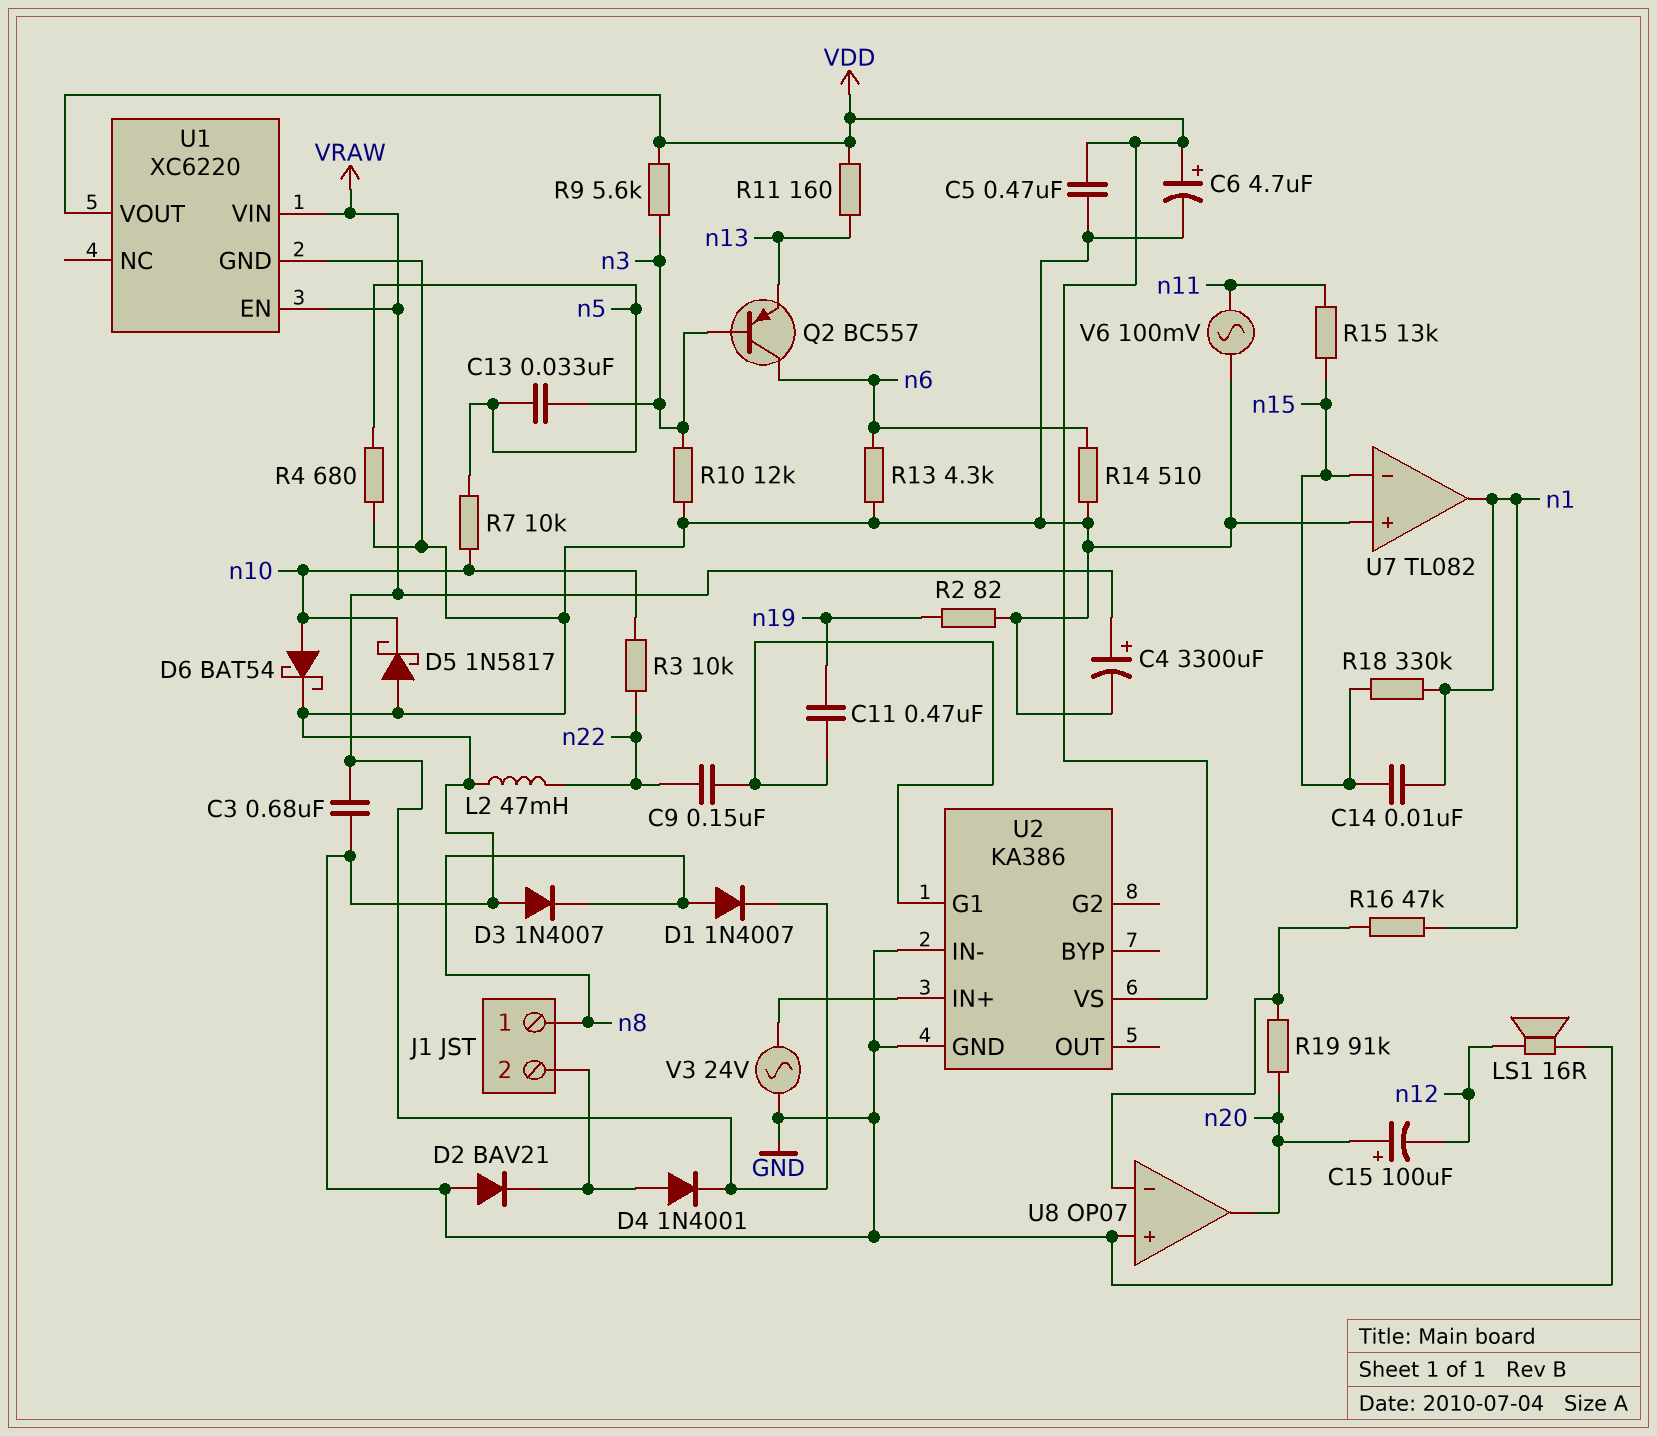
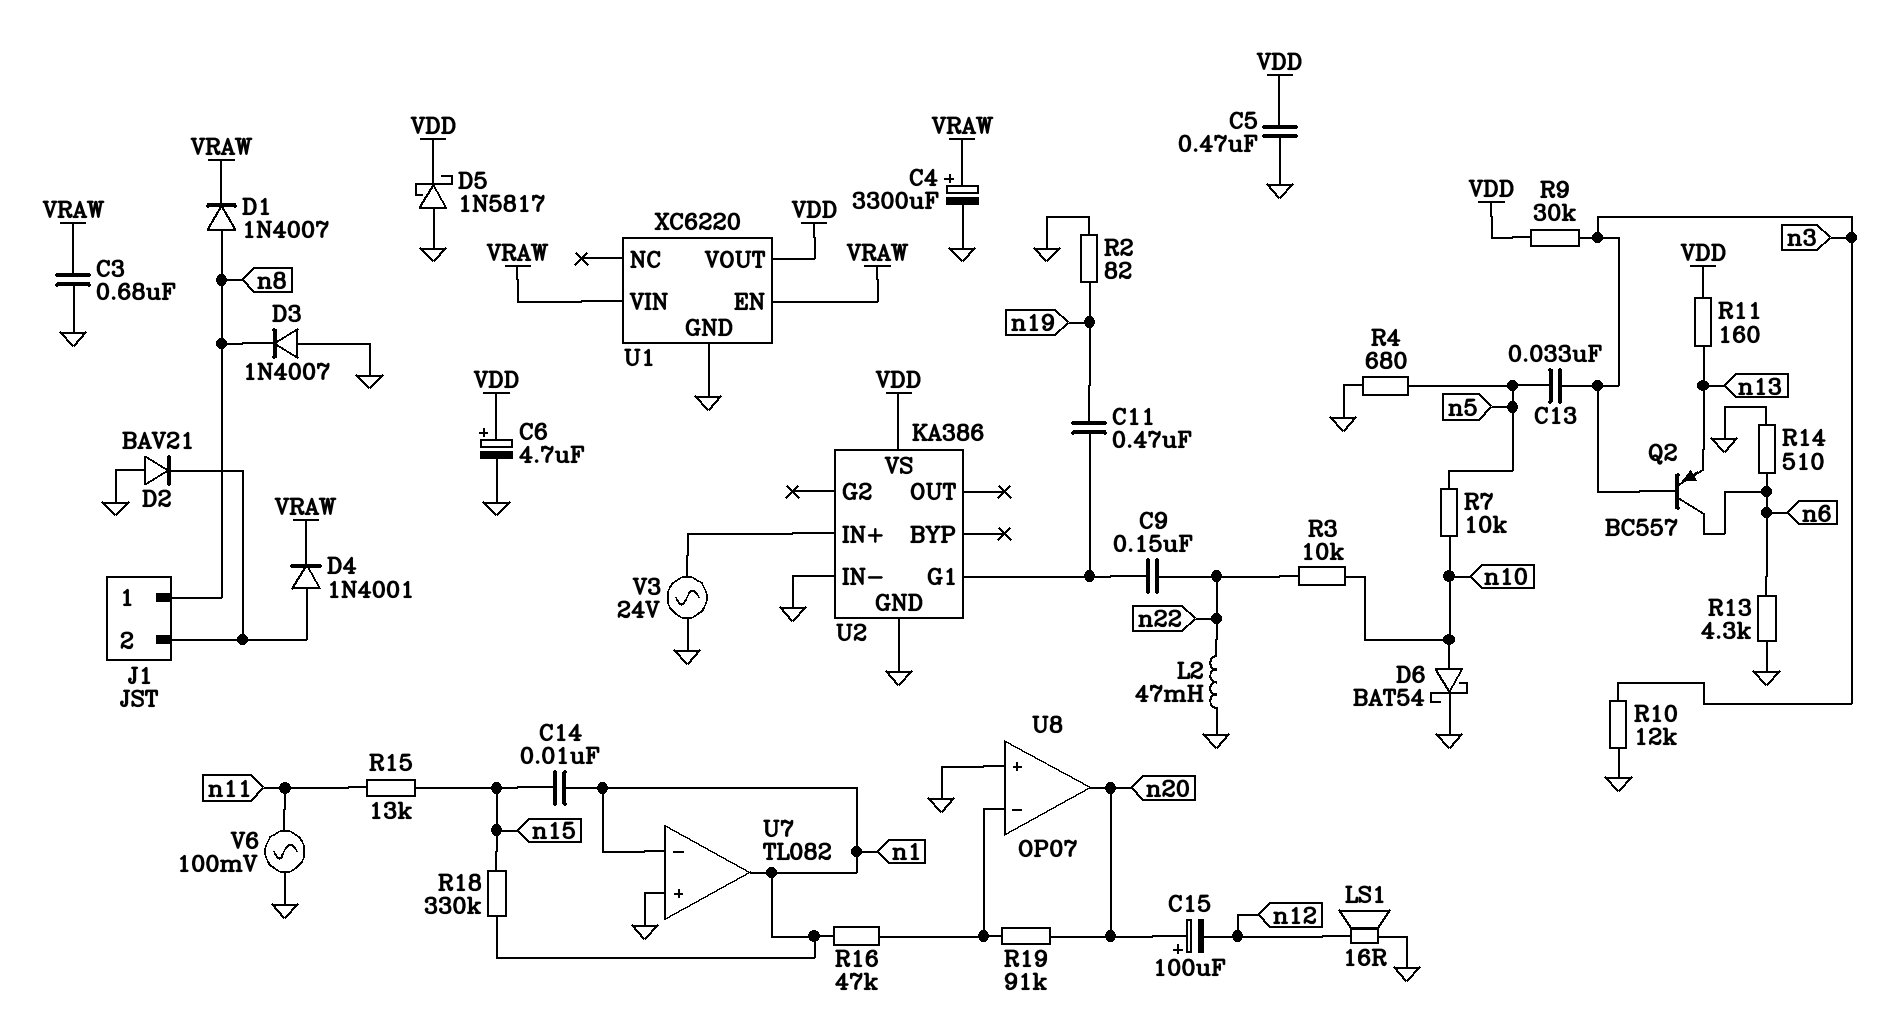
D5: schottky 1N5817 (A GND, K n10) -> schottky 1N5817 (A GND, K VDD)
R9: 5.6k (VDD, n3) -> 30k (VDD, n3)
U7 pin in-: n15 -> n1

